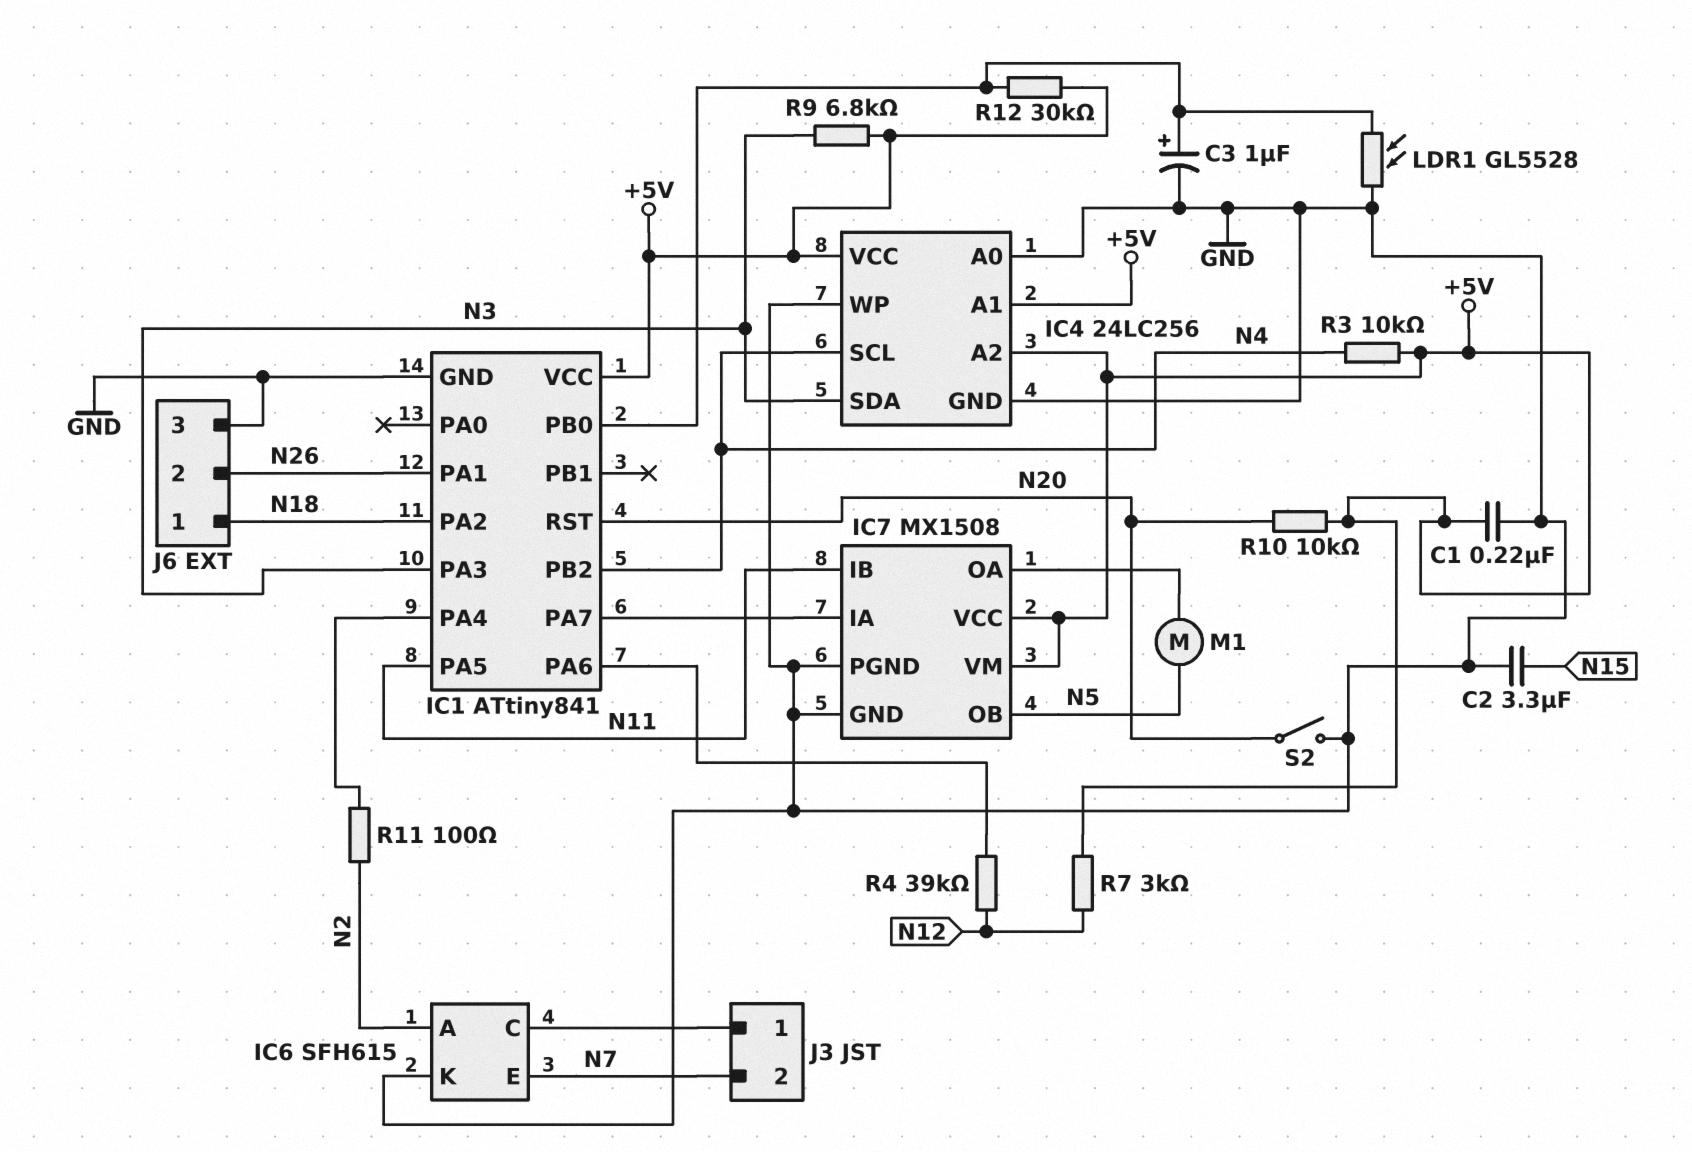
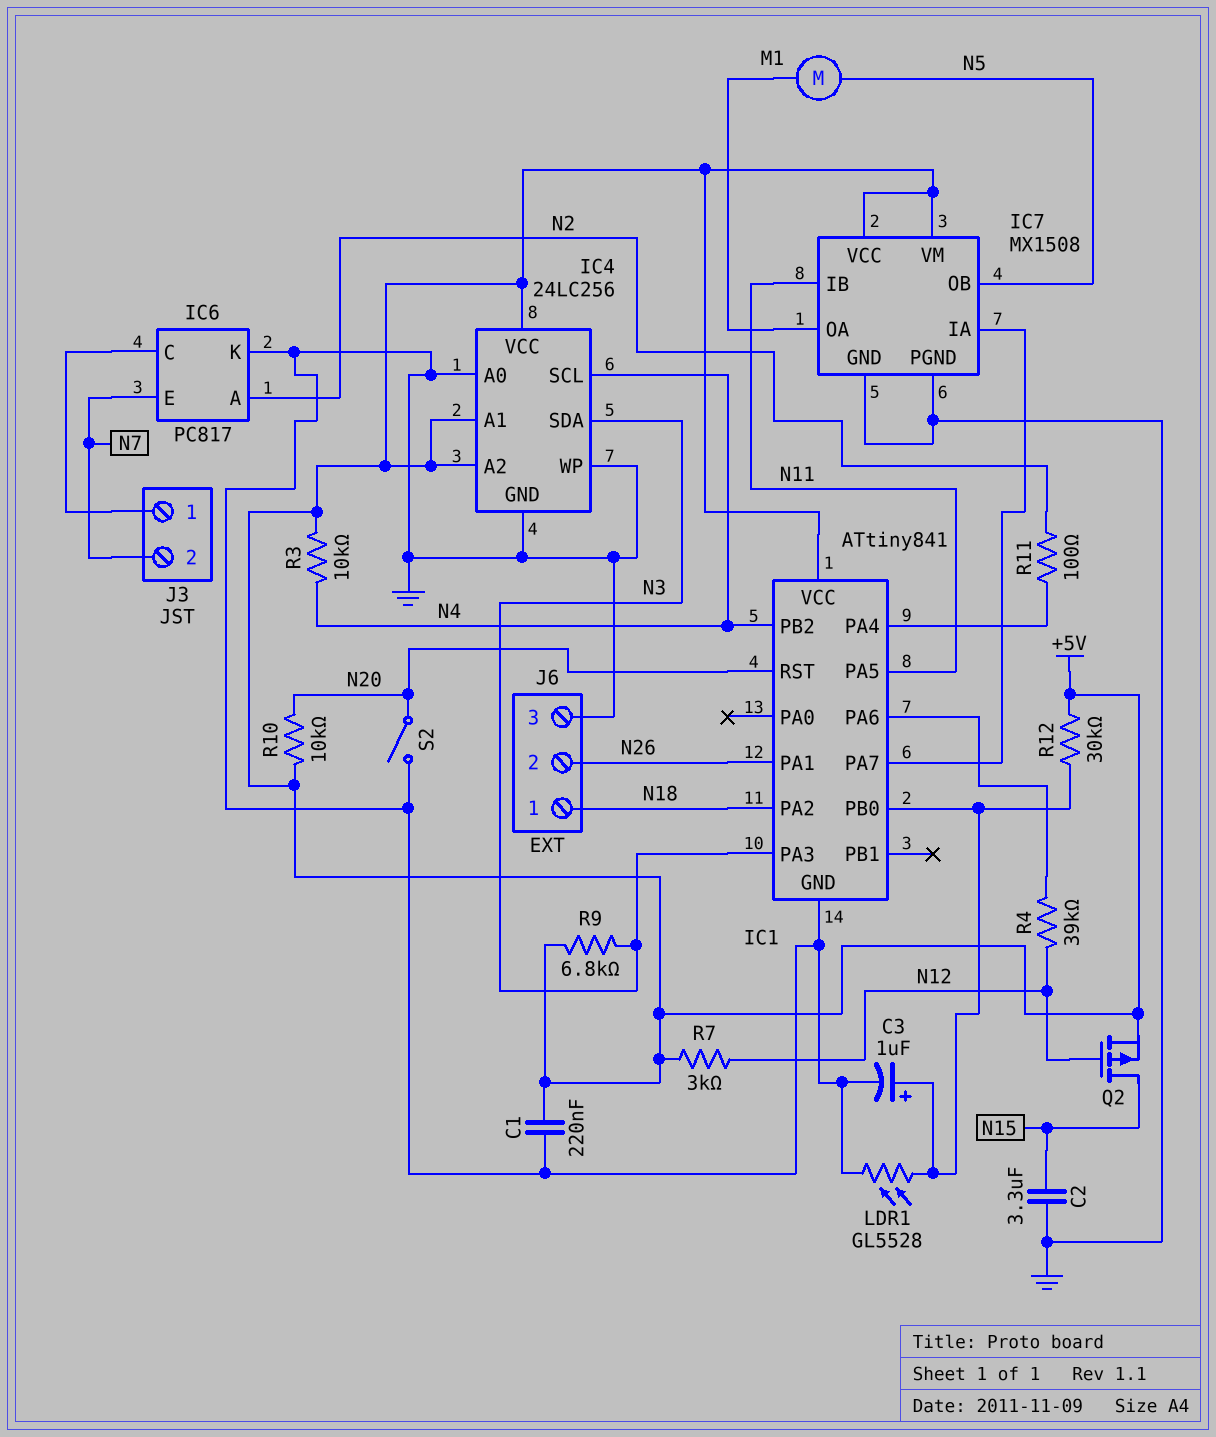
IC6: SFH615 -> PC817
Q2: none -> PMOS (G N12, D N15, S +5V)

